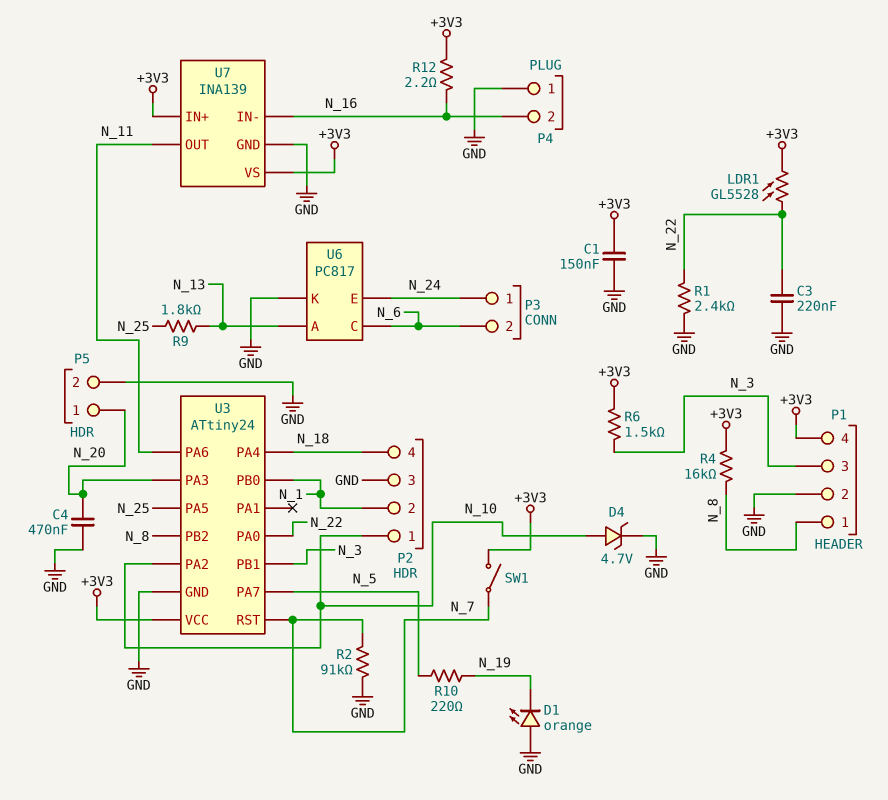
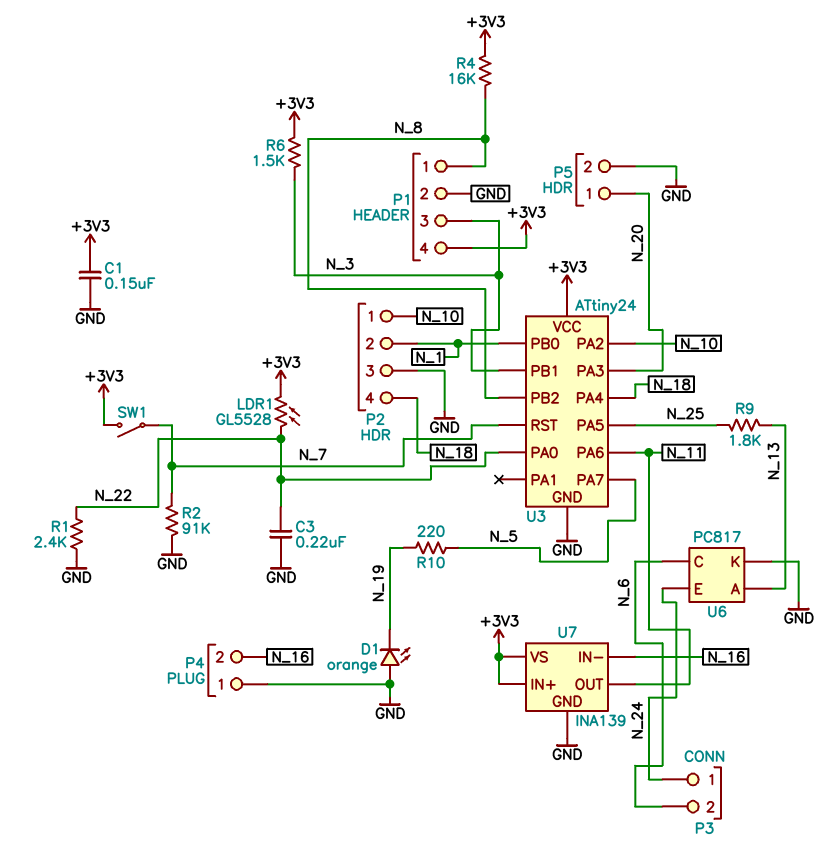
C4: 470nF (GND, N_20) -> none
D4: zener 4.7V (A N_10, K GND) -> none
R12: 2.2 (+3V3, N_16) -> none

